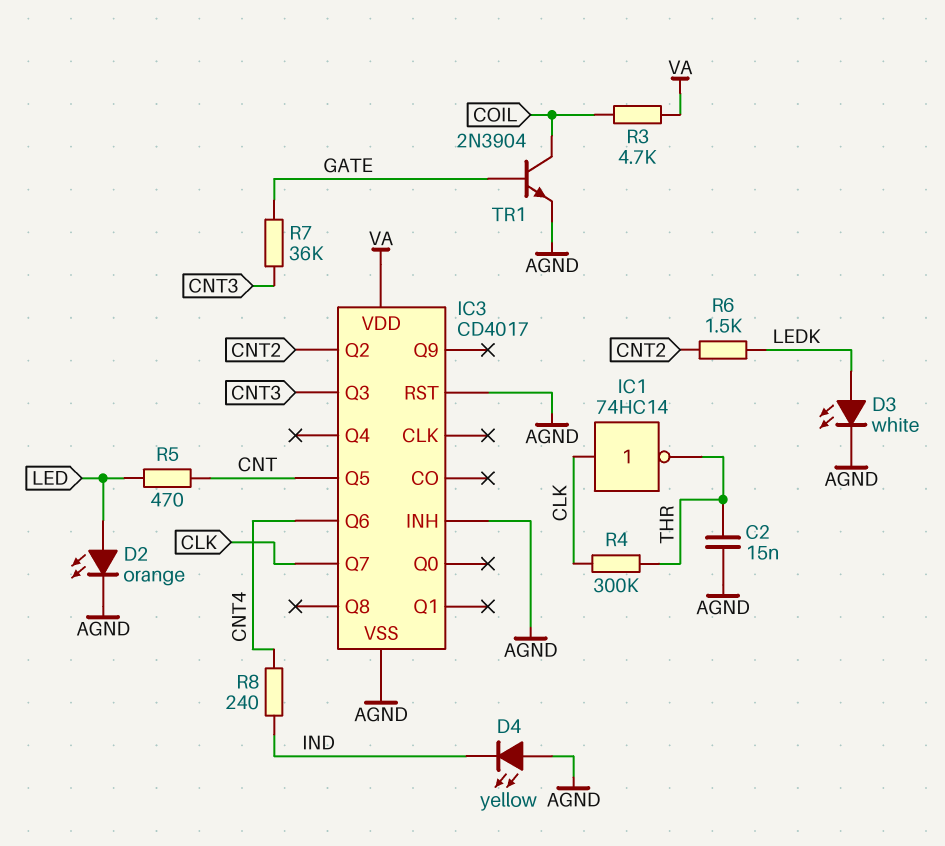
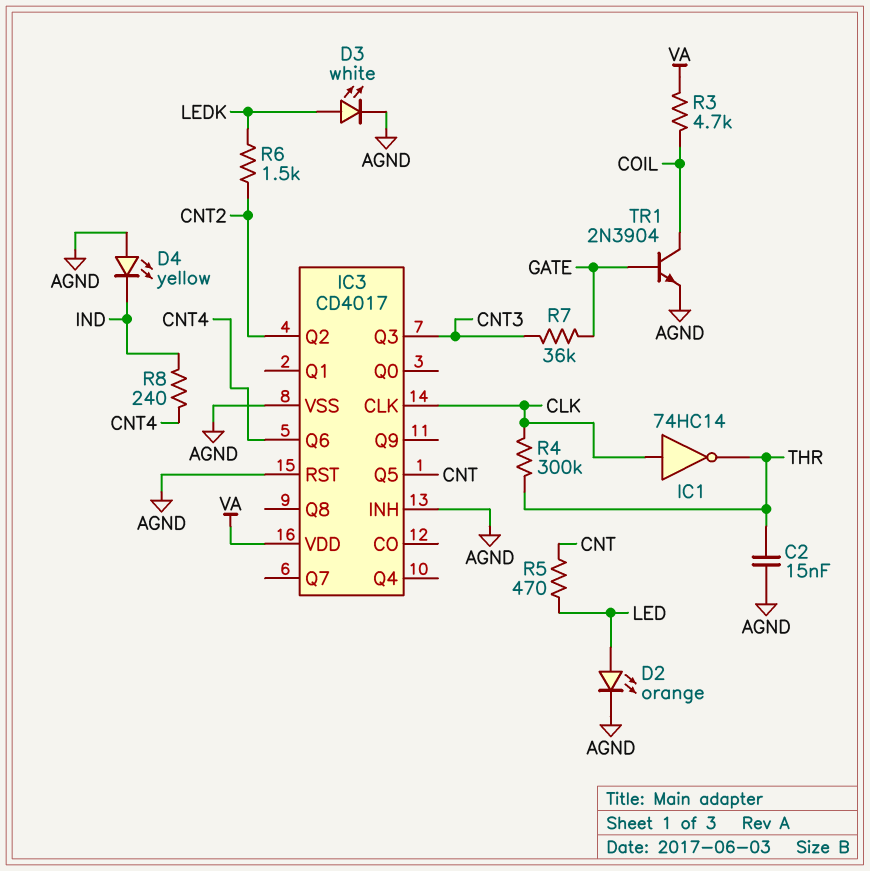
IC3 pin CLK: none -> CLK
IC3 pin Q7: CLK -> none

